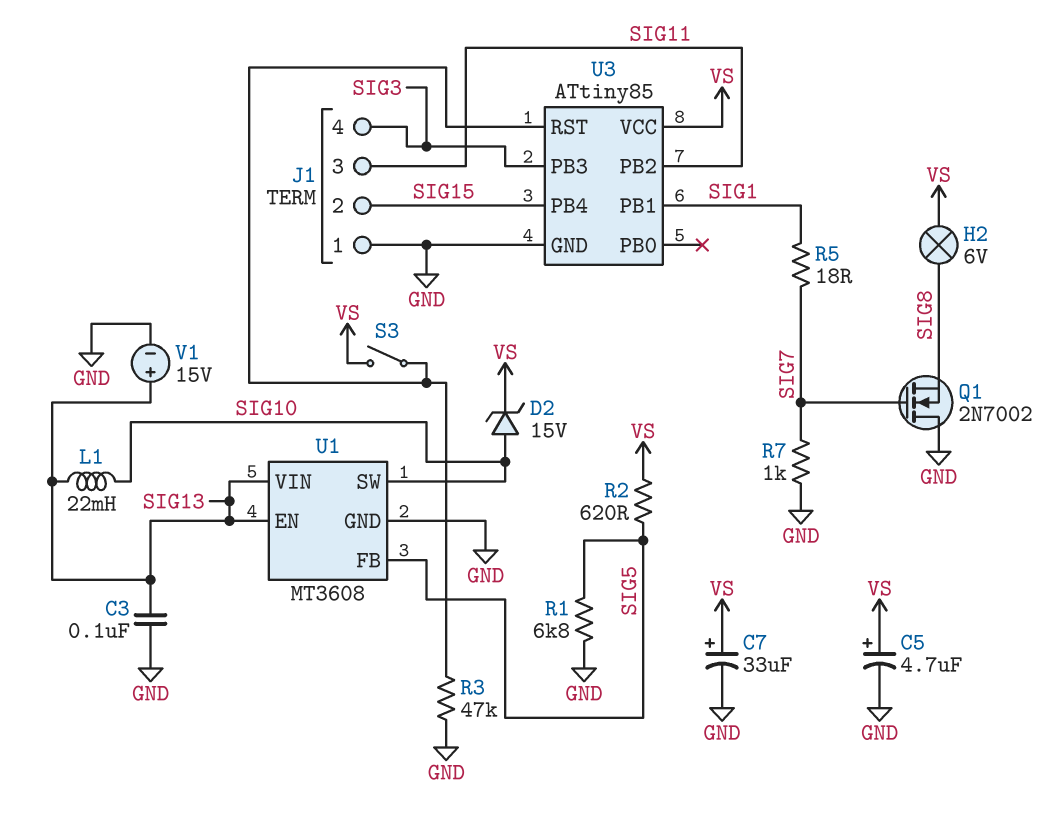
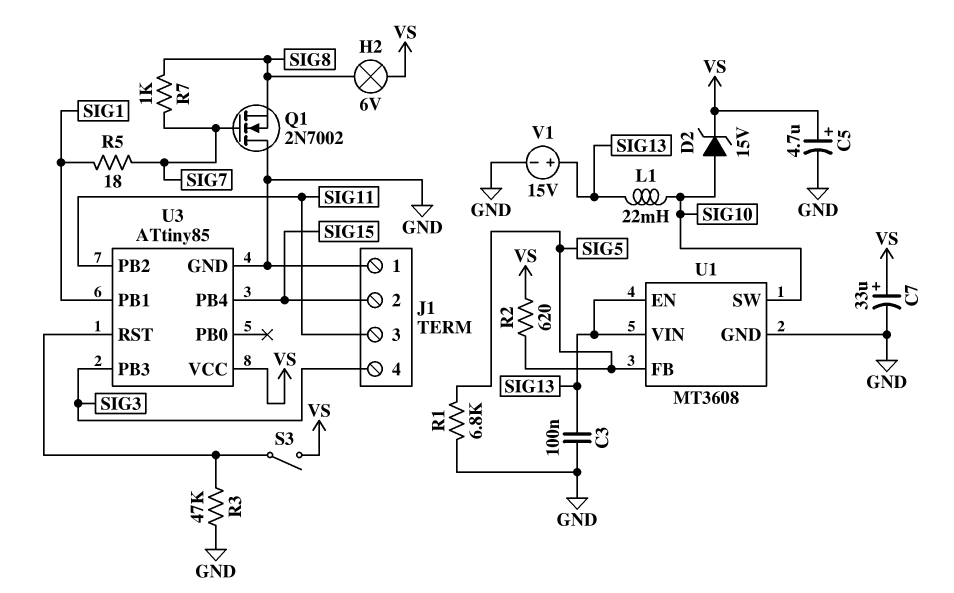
R7: 1k (GND, SIG7) -> 1k (SIG7, SIG8)

